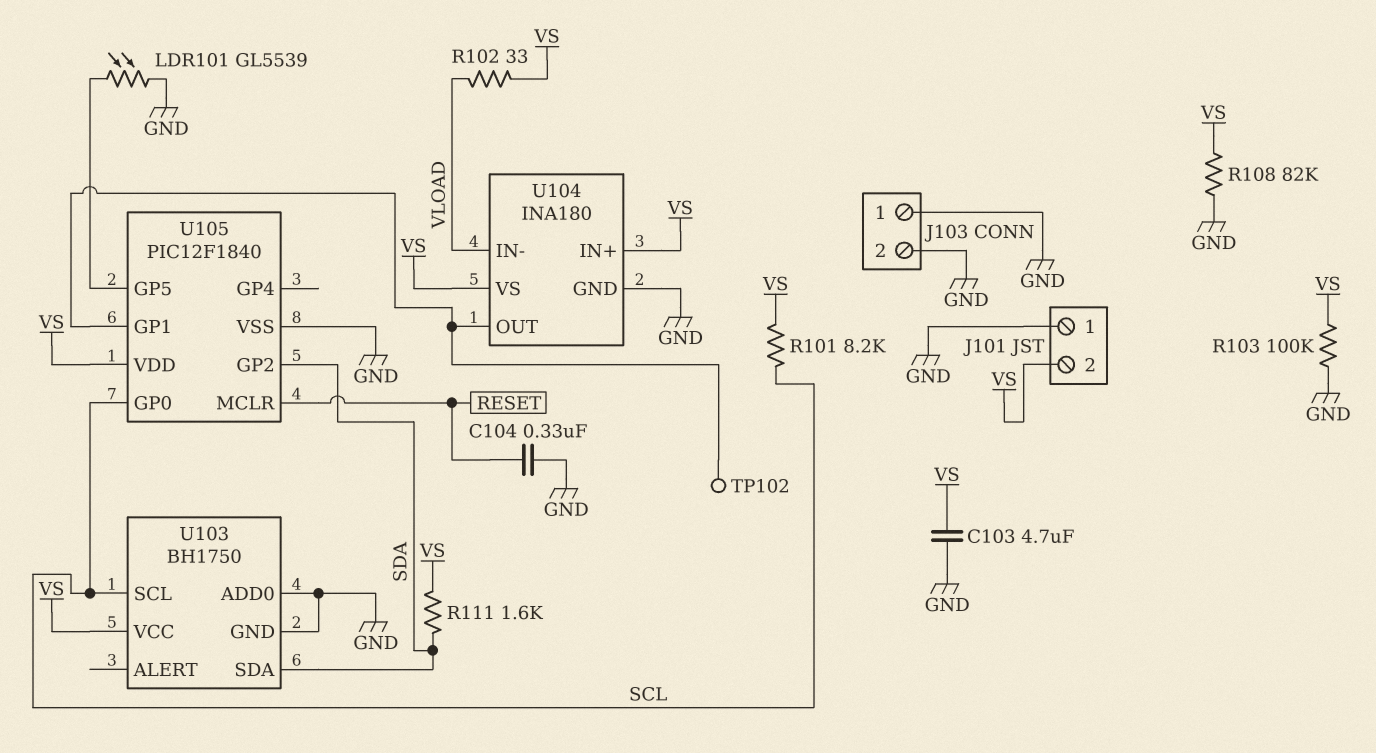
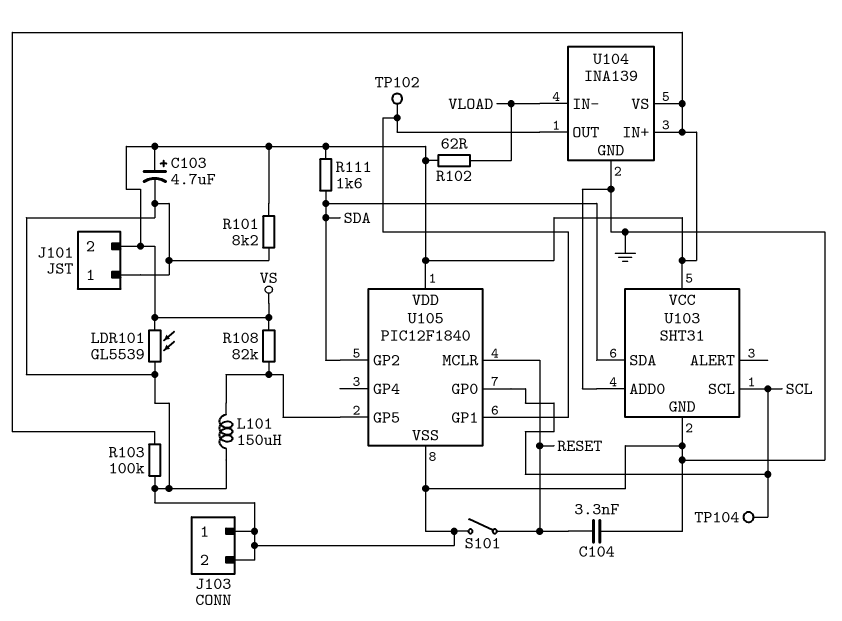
C103: 4.7uF (GND, VS) -> 4.7uF (plus VS, minus GND)
C104: 330nF (GND, RESET) -> 3.3nF (GND, RESET)
L101: none -> 150uH (GND, U105/GP5)
LDR101: GL5539 (GND, U105/GP5) -> GL5539 (GND, VS)
R101: 8.2k (SCL, VS) -> 8.2k (GND, VS)
R102: 33 (VLOAD, VS) -> 62 (VLOAD, VS)
R108: 82k (GND, VS) -> 82k (U105/GP5, VS)
S101: none -> switch (GND, RESET)
TP104: none -> test point (SCL)
U103: BH1750 -> SHT31
U104: INA180 -> INA139

